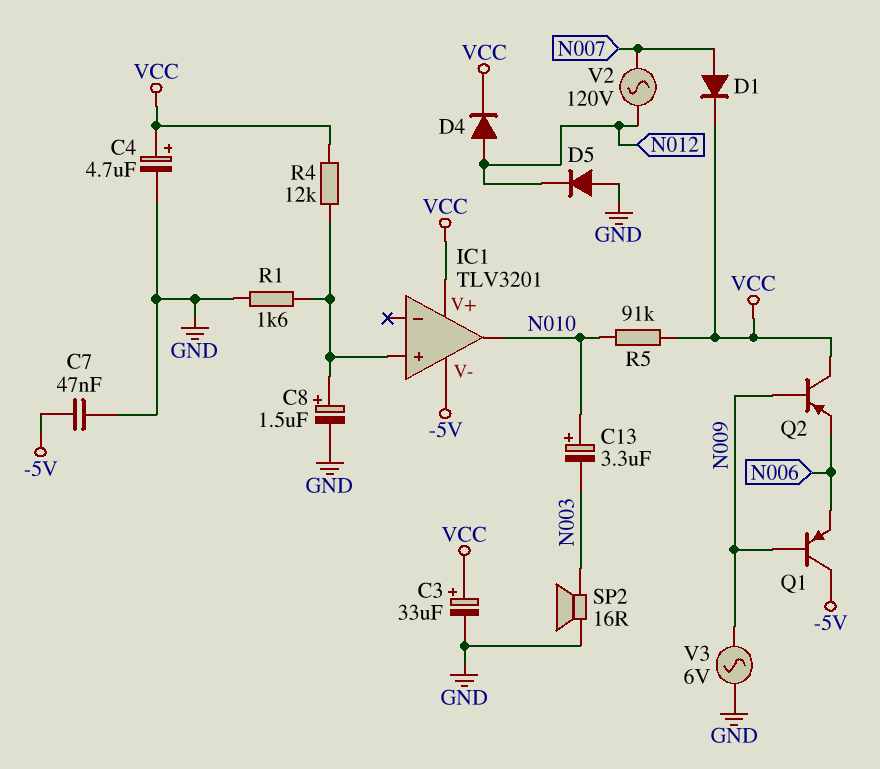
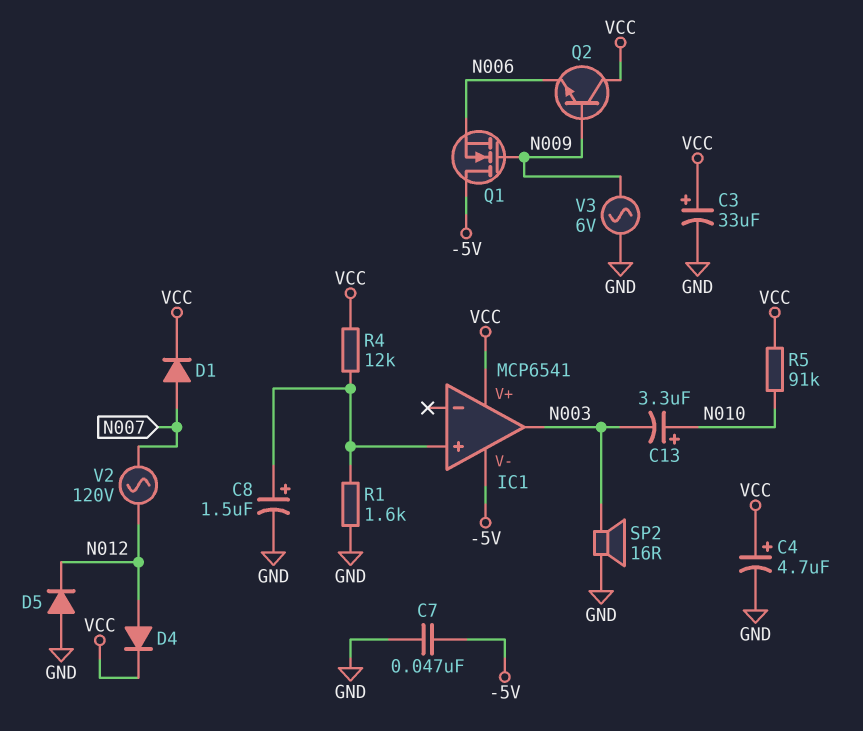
IC1: TLV3201 -> MCP6541
IC1 pin out: N010 -> N003
Q1: PNP (B N009, C -5V, E N006) -> NMOS (G N009, D -5V, S N006)
Q2: PNP (B N009, C VCC, E N006) -> NPN (B N009, C VCC, E N006)

